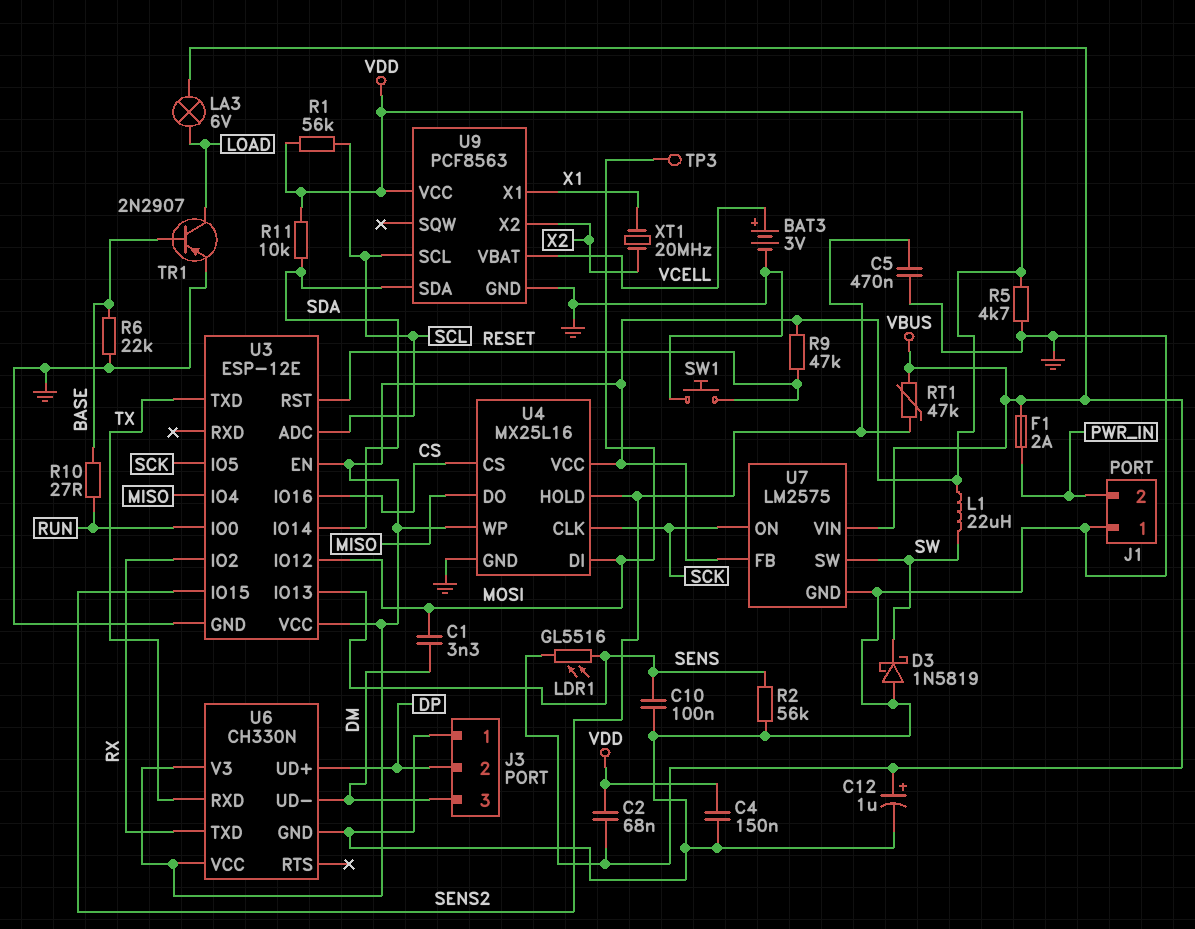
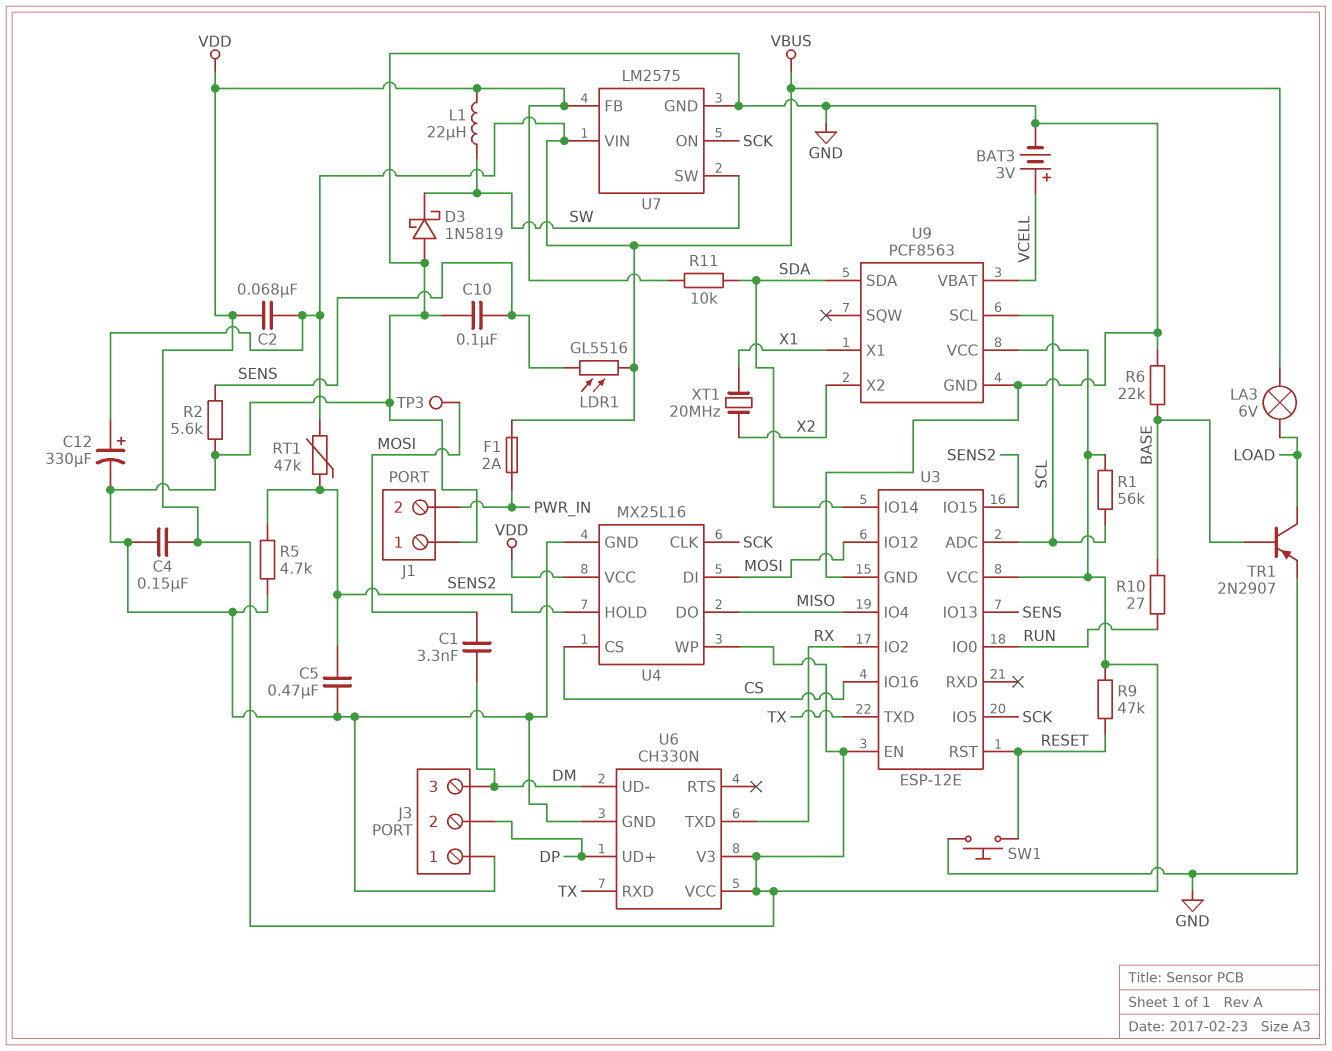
C12: 1uF (plus VBUS, minus GND) -> 330uF (plus VBUS, minus GND)
R2: 56k (GND, SENS) -> 5.6k (GND, SENS)
R5: 4.7k (GND, VDD) -> 4.7k (GND, SENS2)

